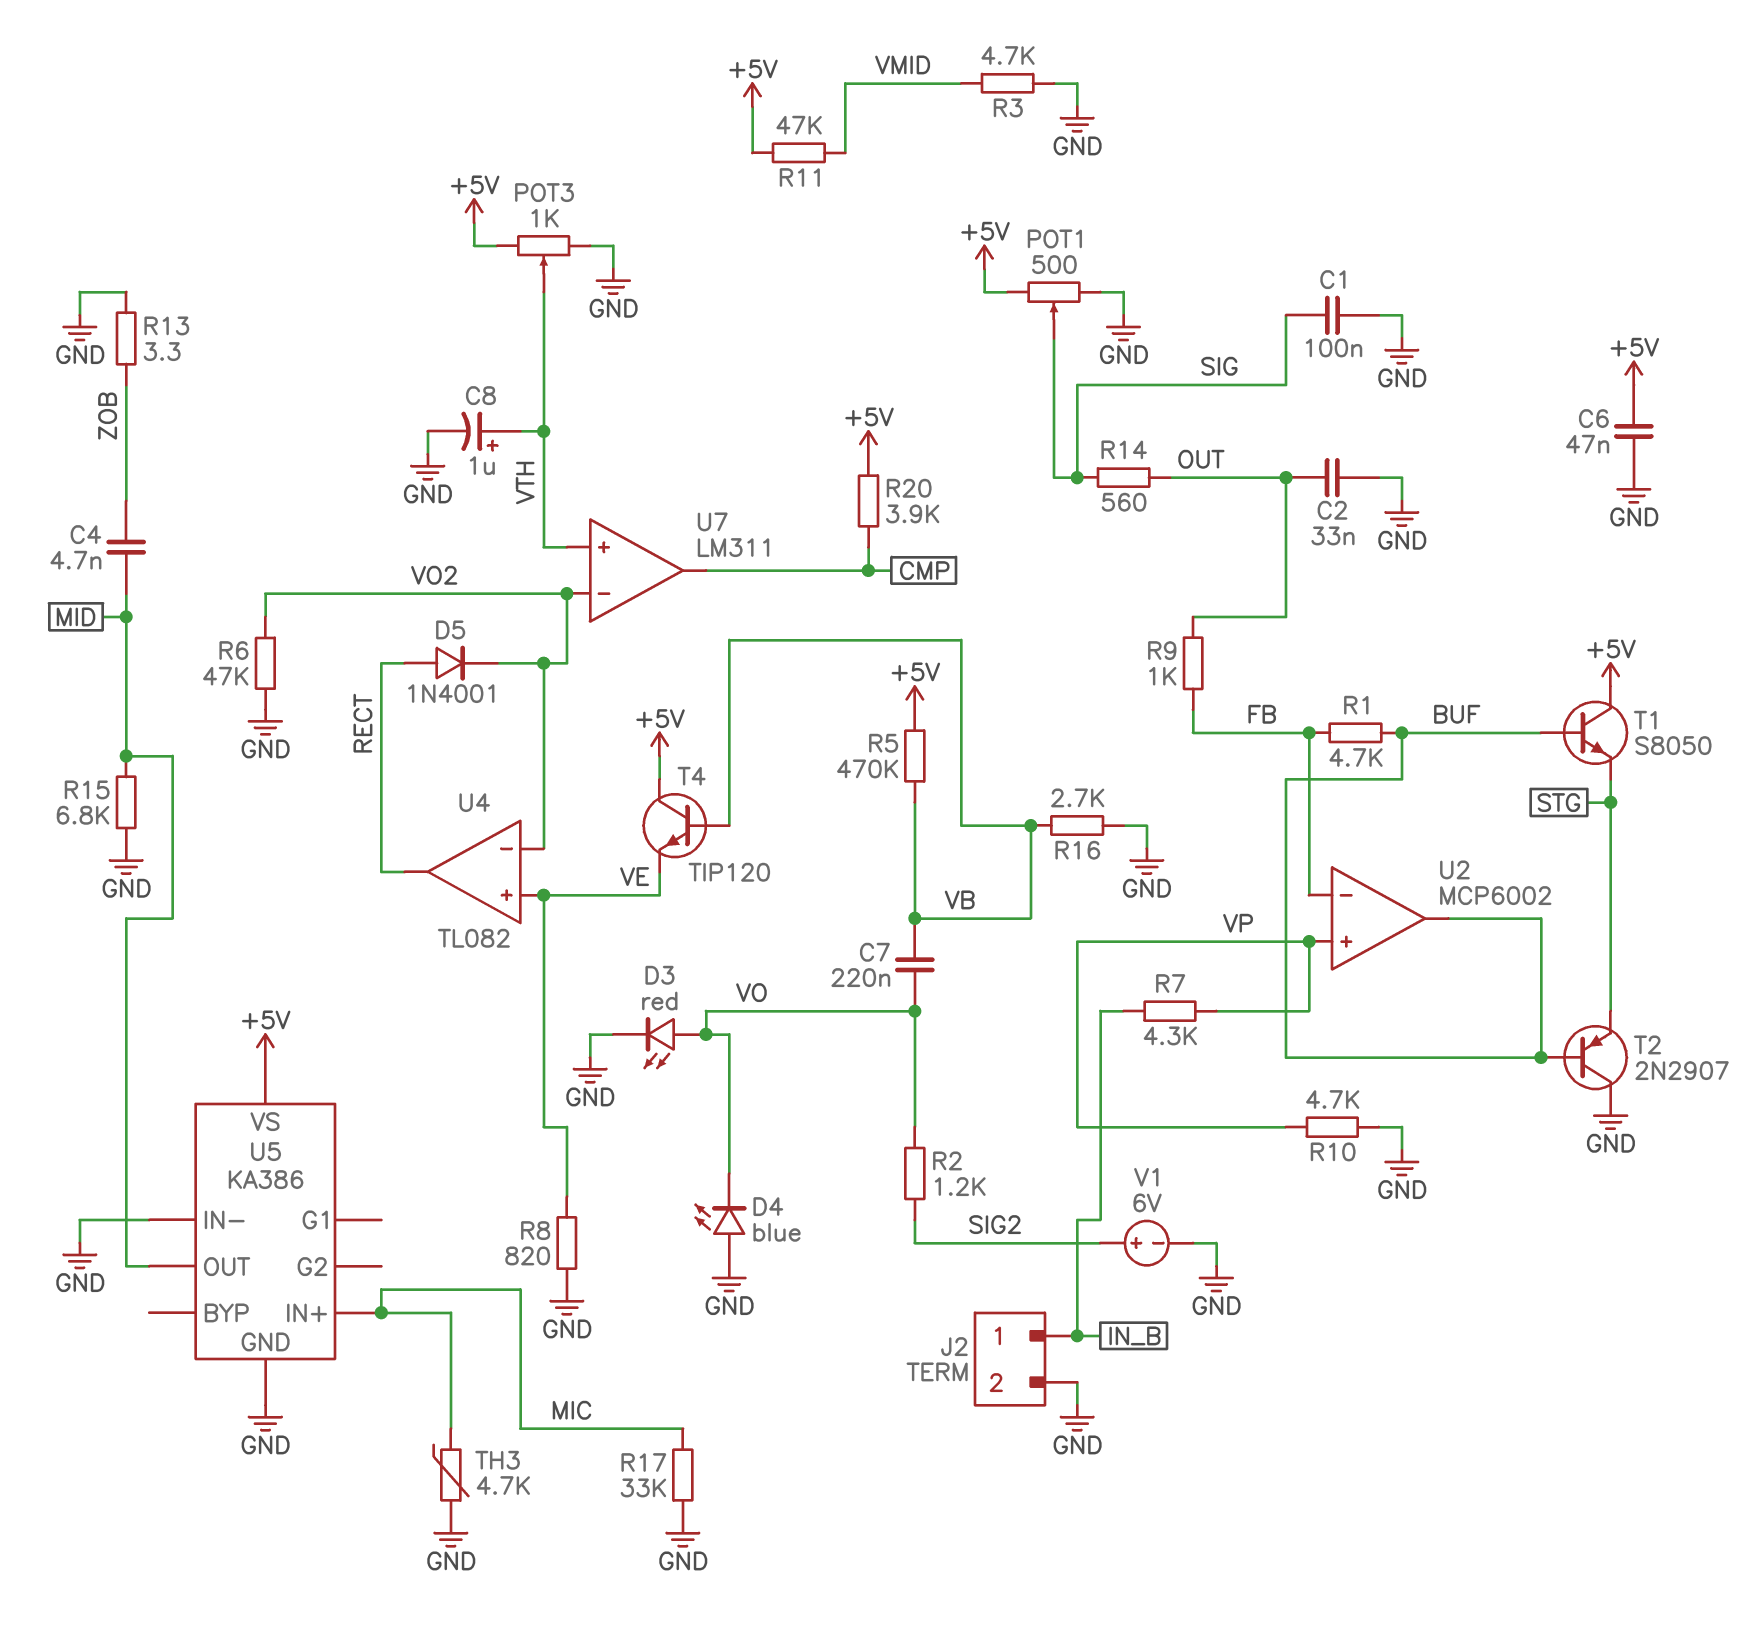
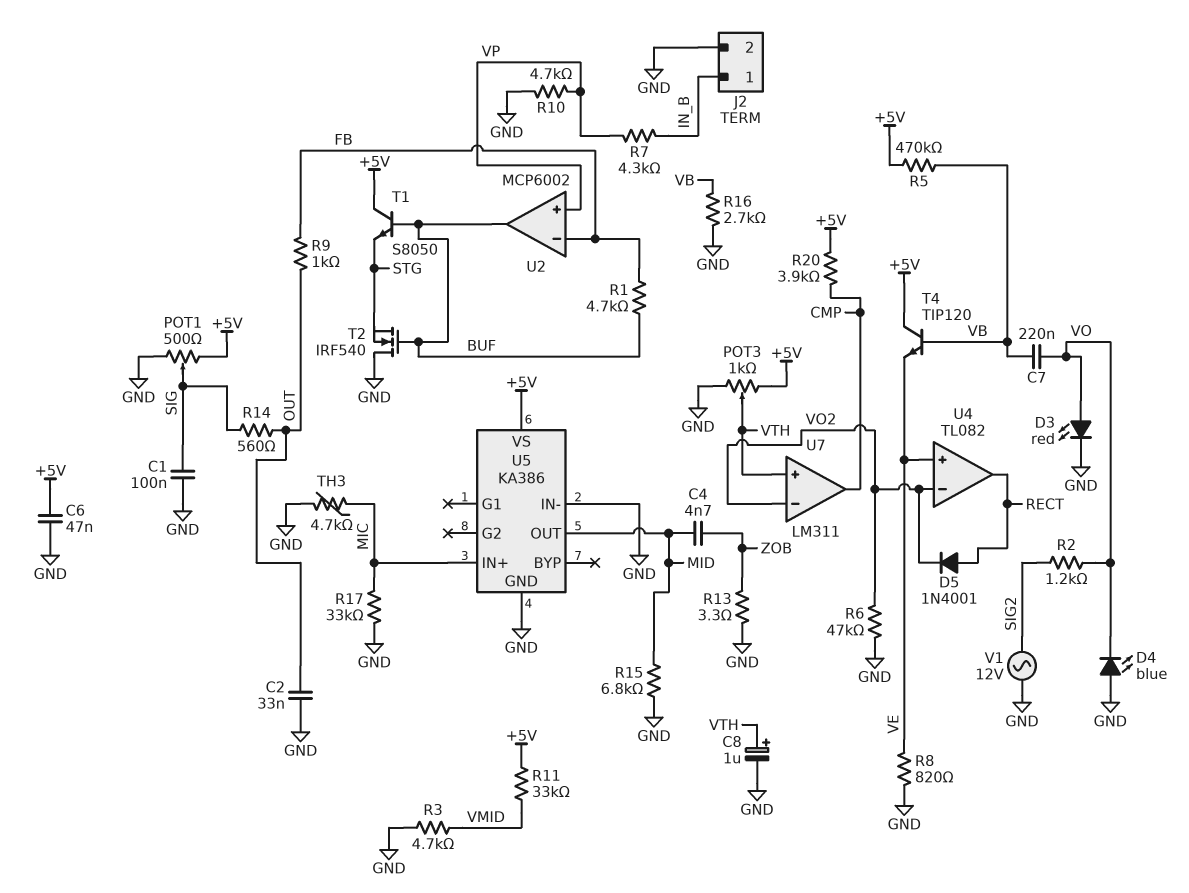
R11: 47k (+5V, VMID) -> 33k (+5V, VMID)
T2: PNP 2N2907 (B BUF, C GND, E STG) -> NMOS IRF540 (G BUF, D GND, S STG)
V1: 6V (plus SIG2, minus GND) -> AC 12V (GND, SIG2)

